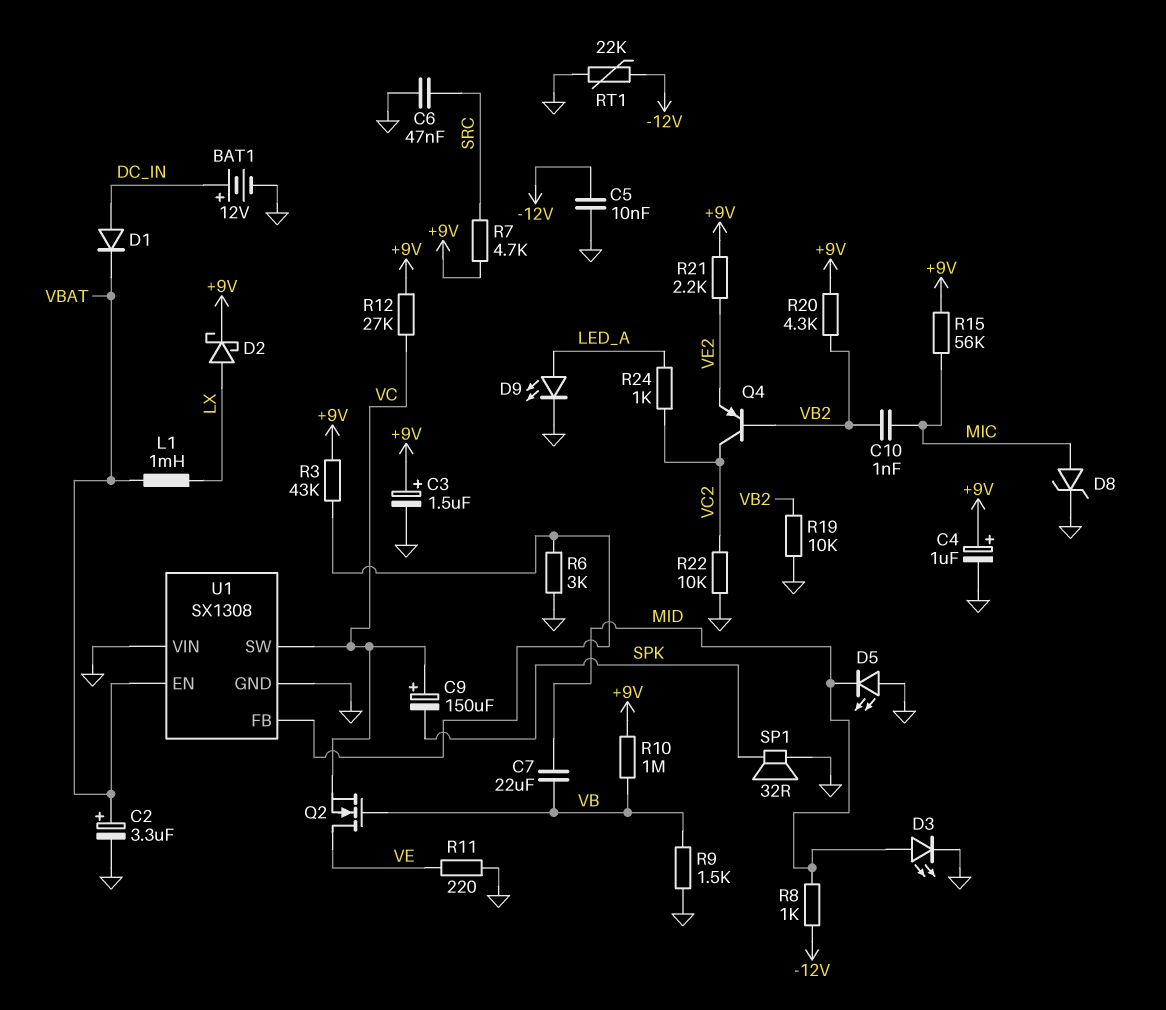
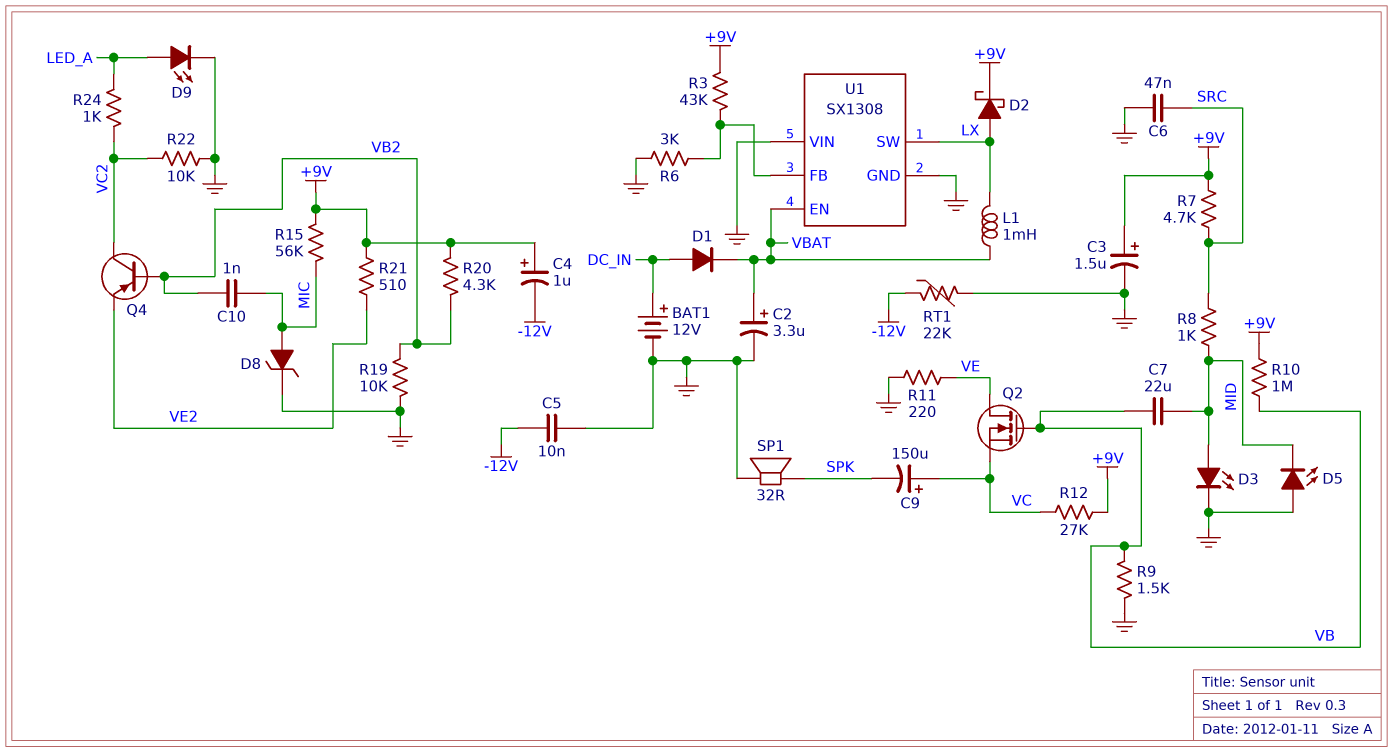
C4: 1uF (plus +9V, minus GND) -> 1uF (plus +9V, minus -12V)
R8: 1k (-12V, MID) -> 1k (MID, SRC)
R21: 2.2k (+9V, VE2) -> 510 (+9V, VE2)
U1 pin SW: VC -> LX

